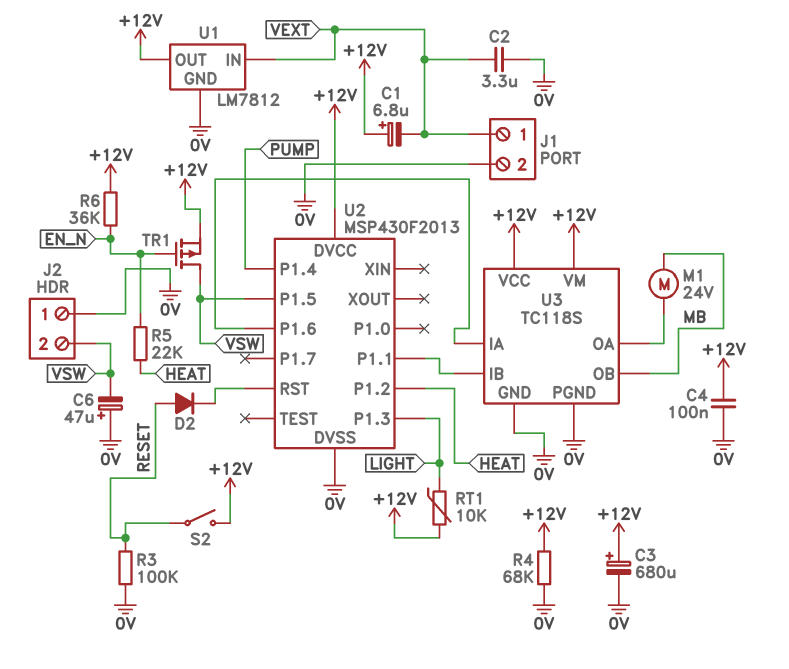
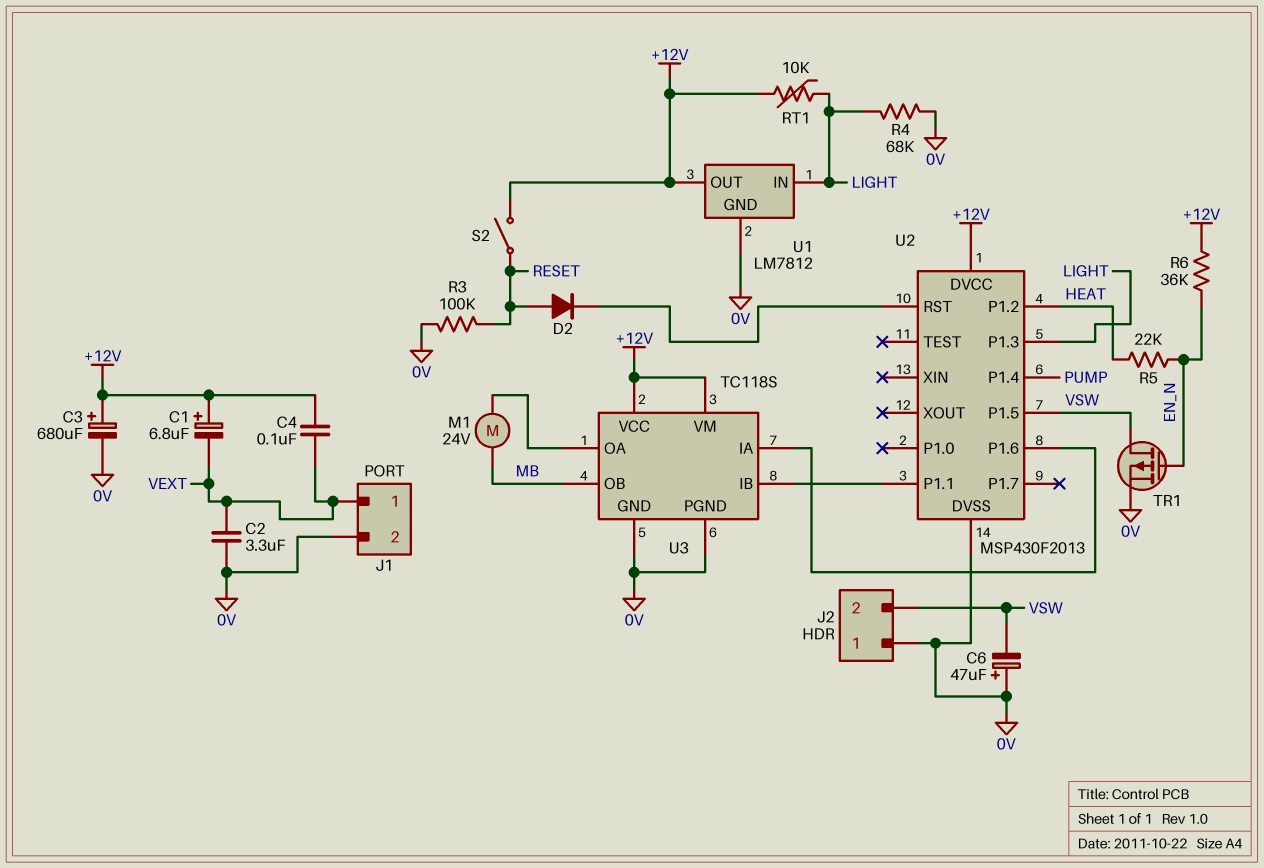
C4: 100nF (+12V, 0V) -> 100nF (+12V, VEXT)
R4: 68k (+12V, 0V) -> 68k (0V, LIGHT)
TR1: PMOS (G EN_N, D VSW, S +12V) -> PMOS (G EN_N, D VSW, S 0V)
U1 pin IN: VEXT -> LIGHT

